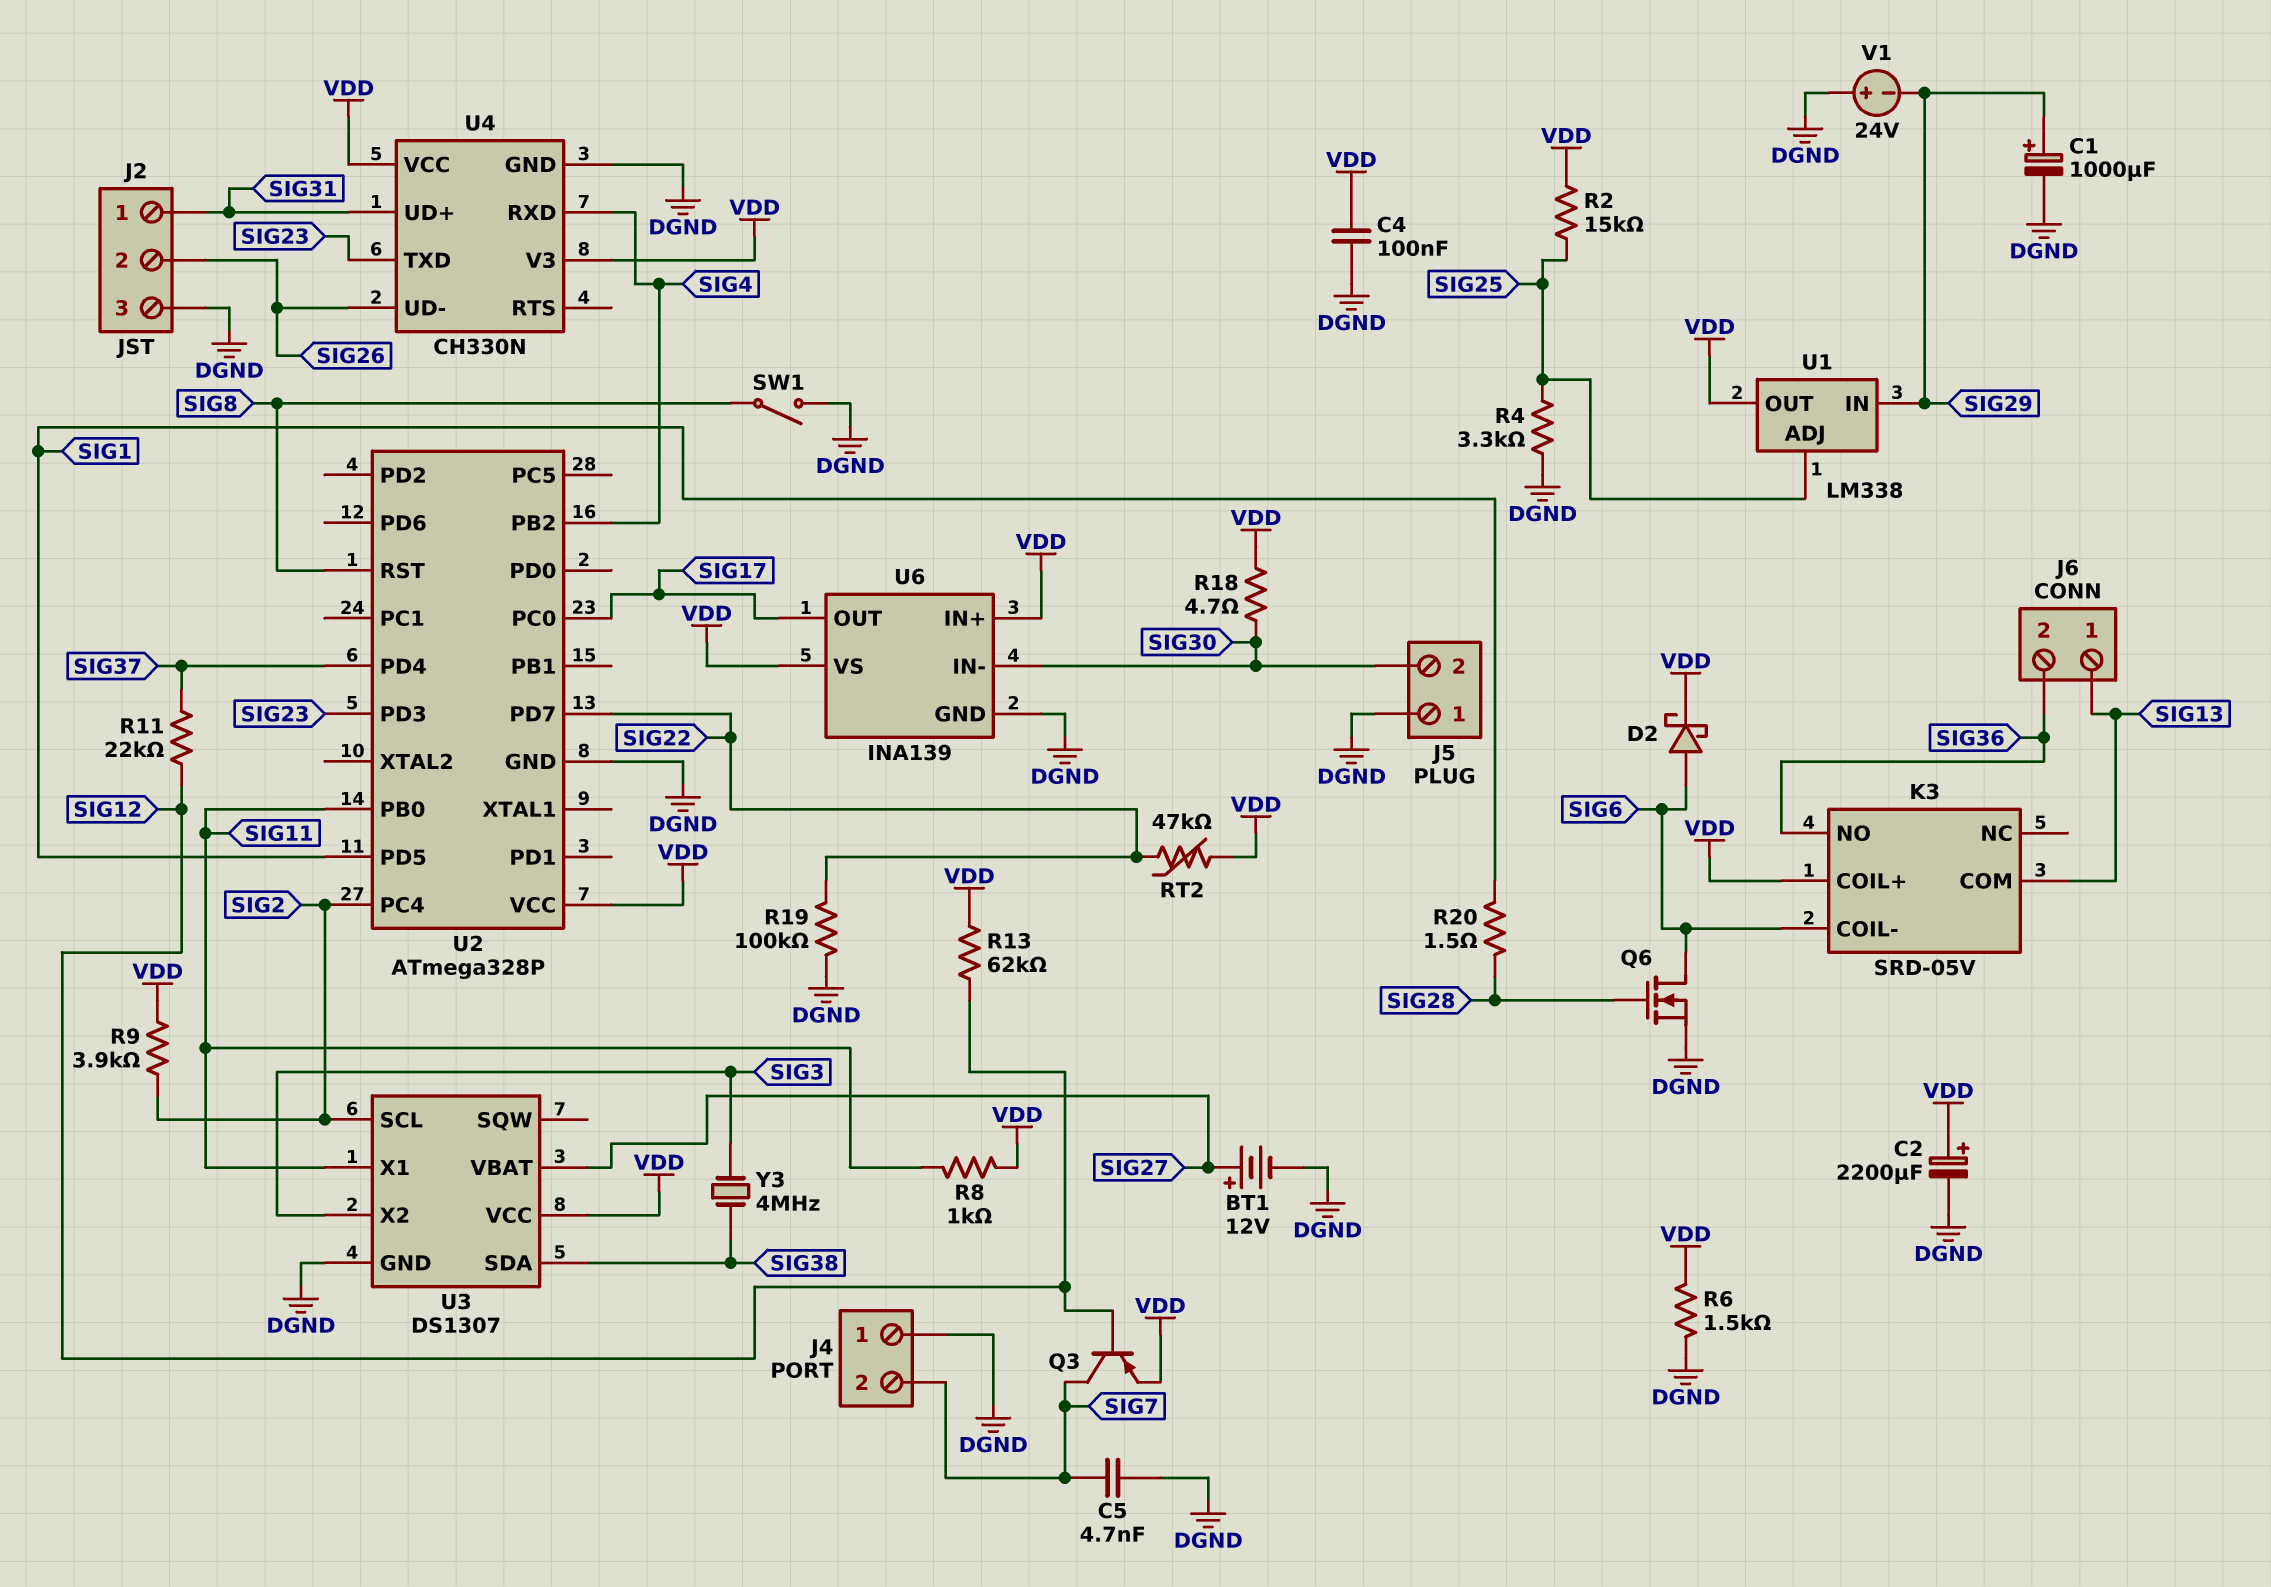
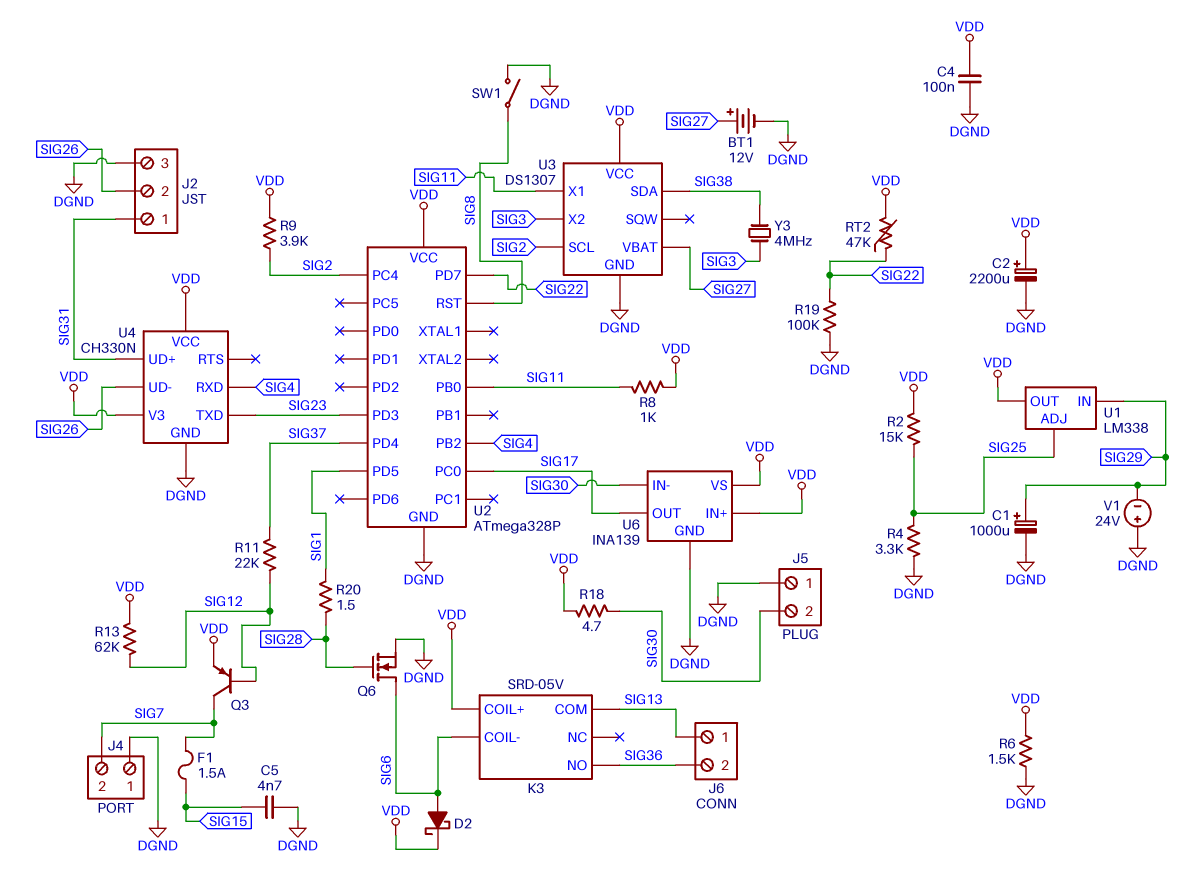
C5: 4.7nF (DGND, SIG7) -> 4.7nF (DGND, SIG15)
F1: none -> 1.5A (SIG7, SIG15)

